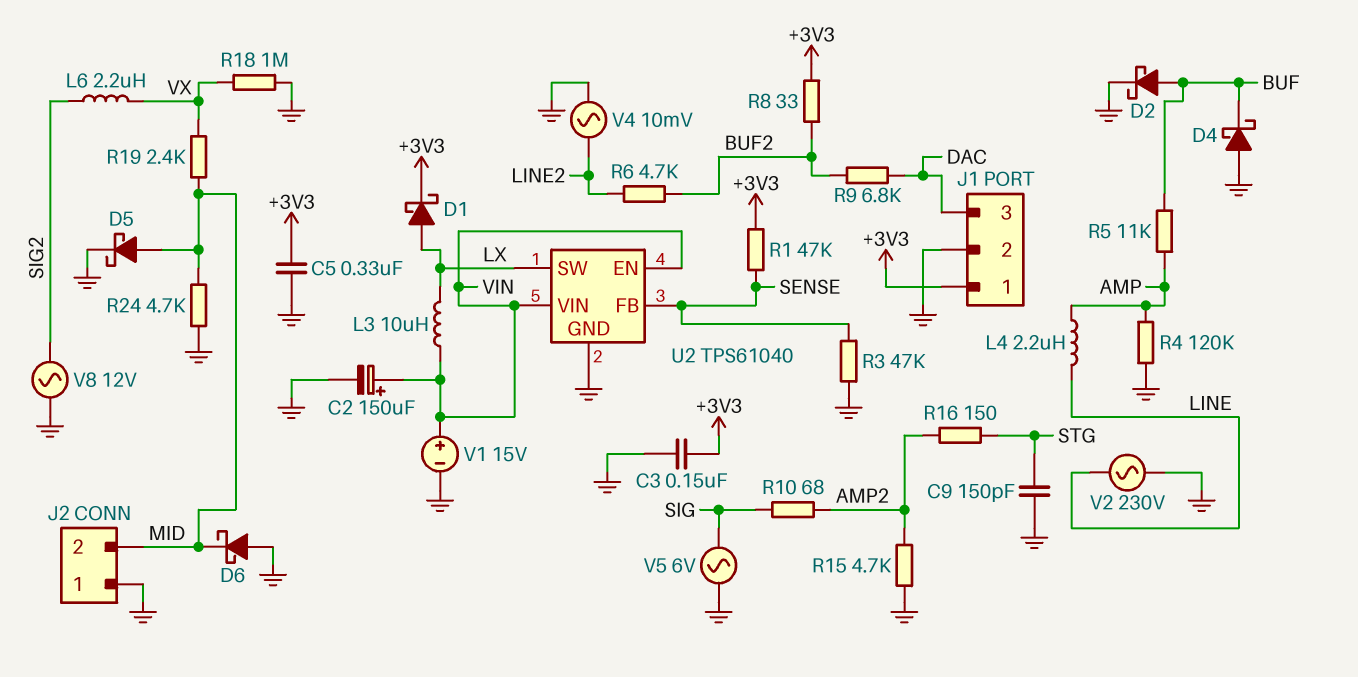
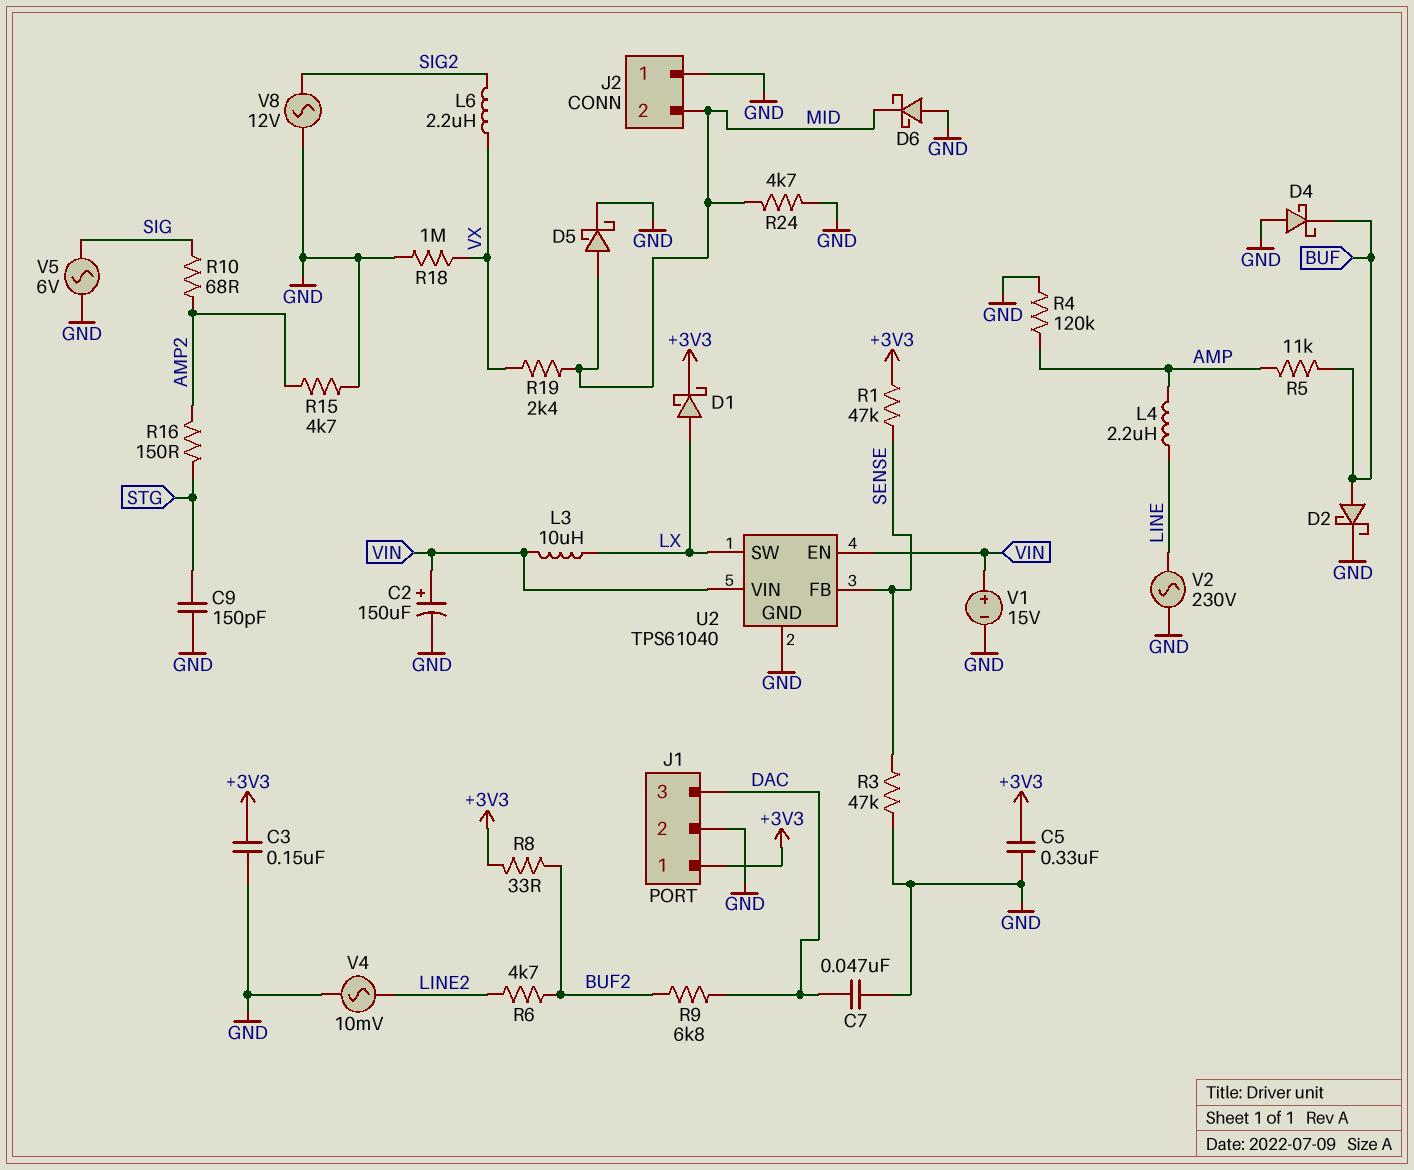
C7: none -> 47nF (DAC, GND)

